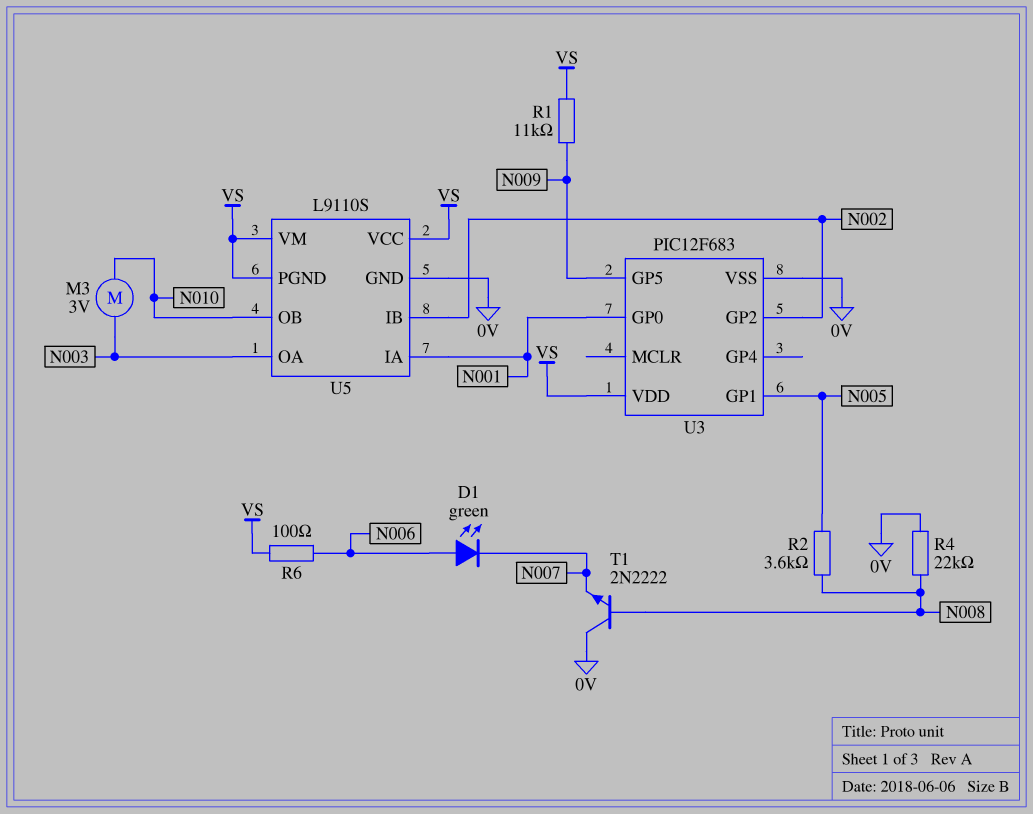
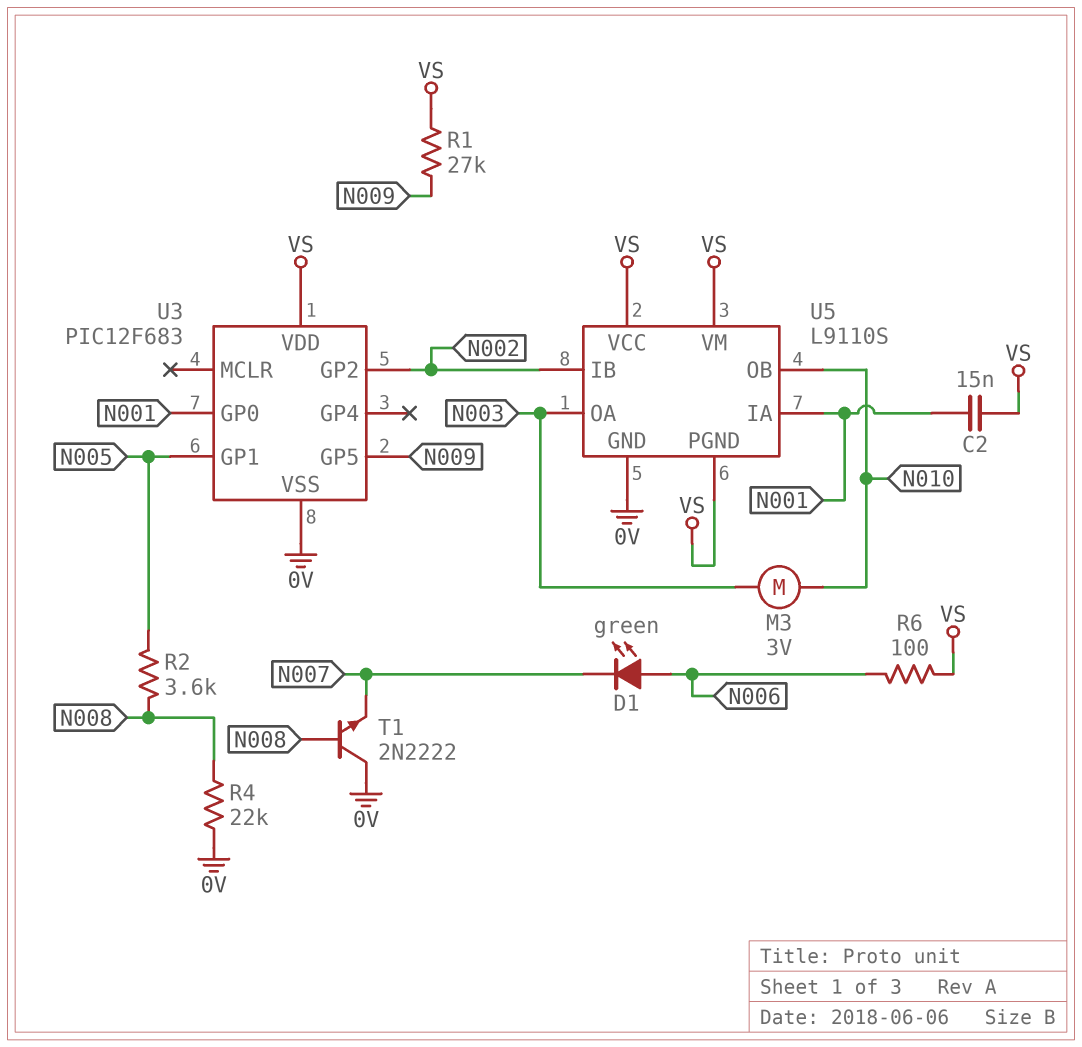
C2: none -> 15nF (N001, VS)
R1: 11k (N009, VS) -> 27k (N009, VS)

